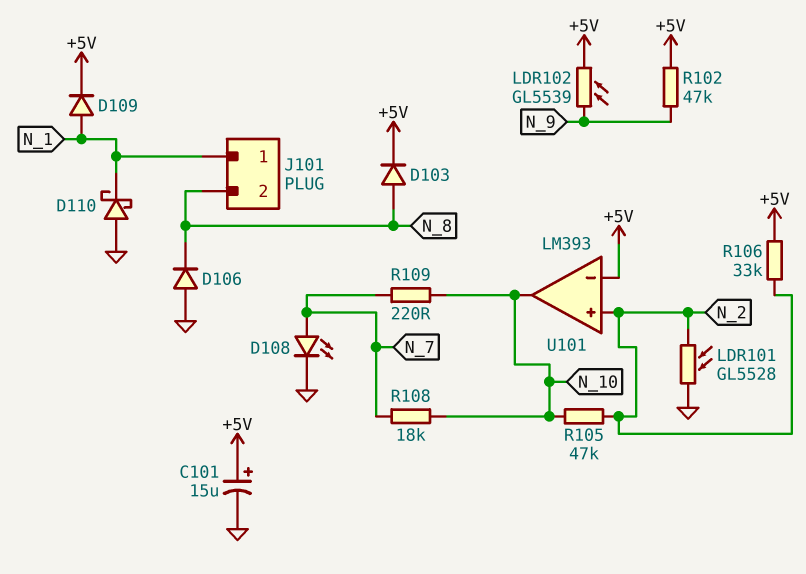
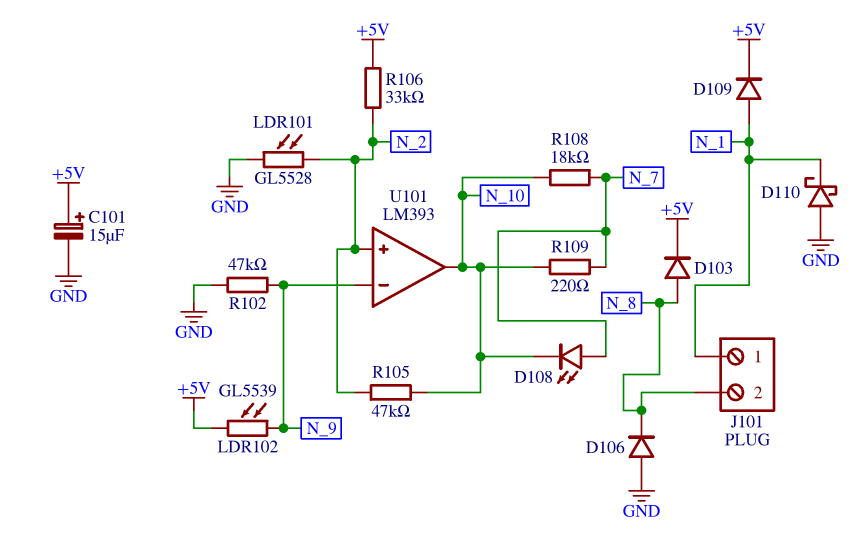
D108: LED (A N_7, K GND) -> LED (A N_7, K N_10)
R102: 47k (+5V, N_9) -> 47k (GND, N_9)
U101 pin in-: +5V -> N_9

